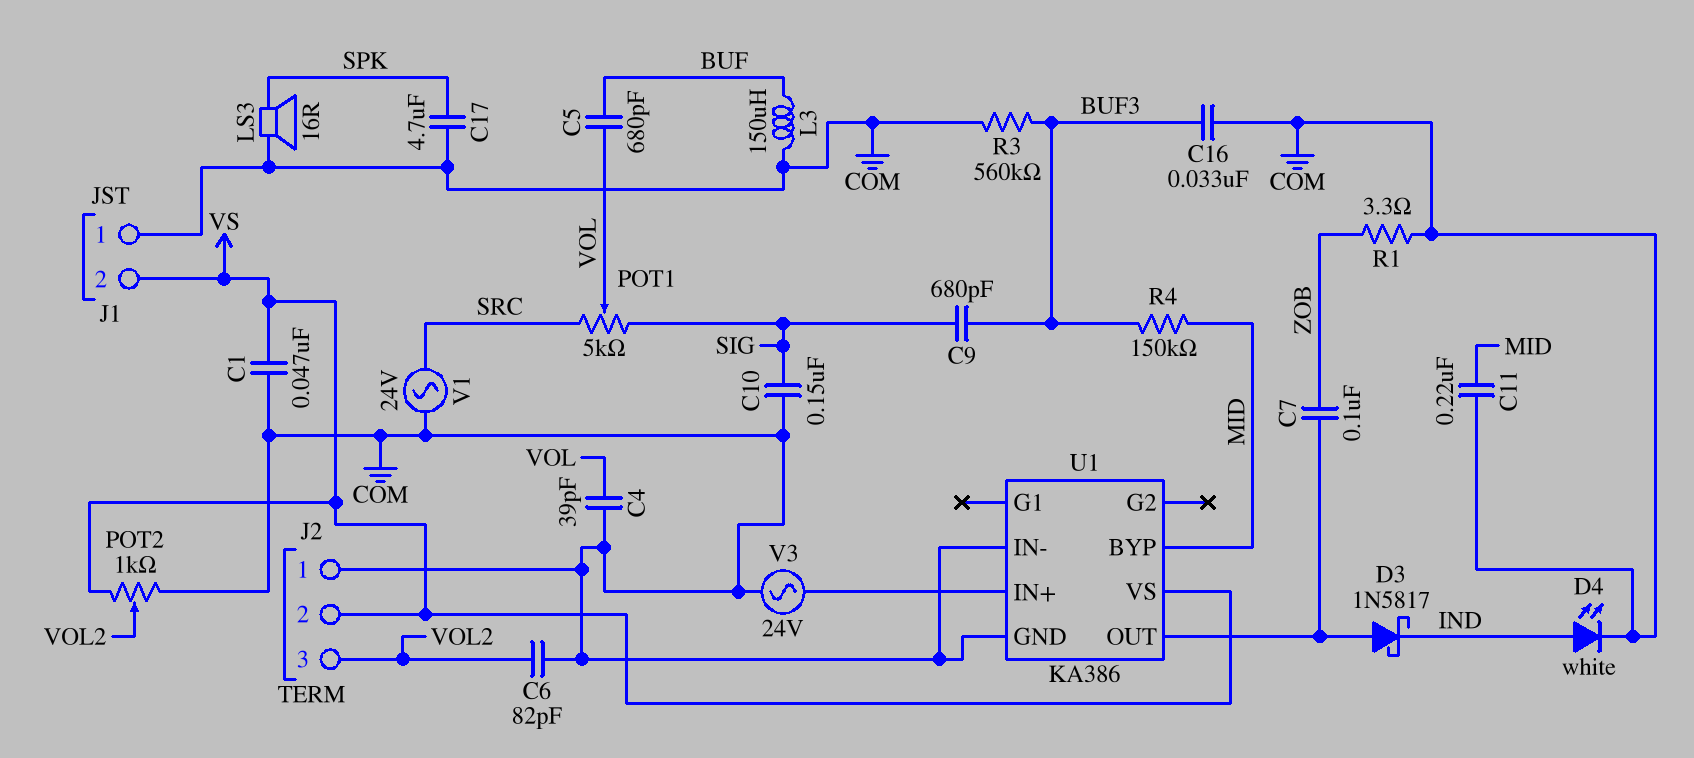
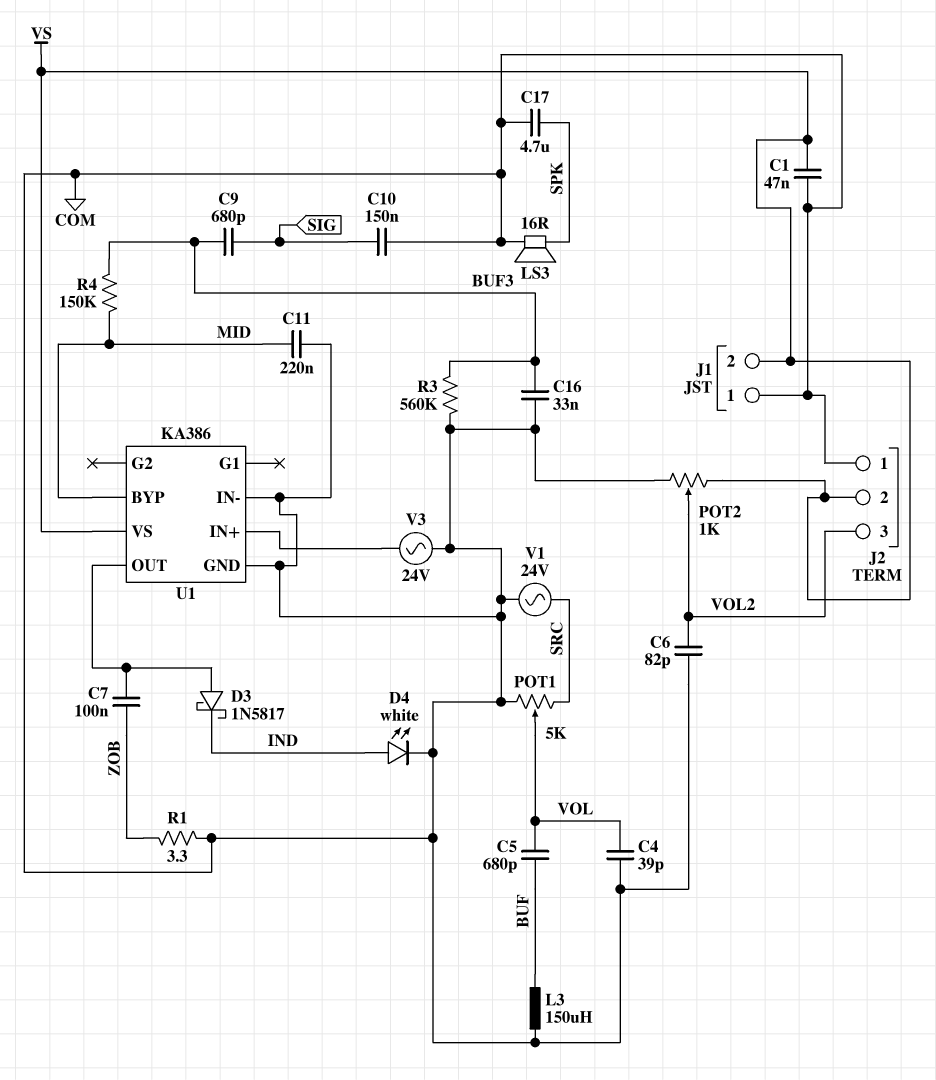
POT1: 5k (SIG, SRC, wiper VOL) -> 5k (COM, SRC, wiper VOL)

